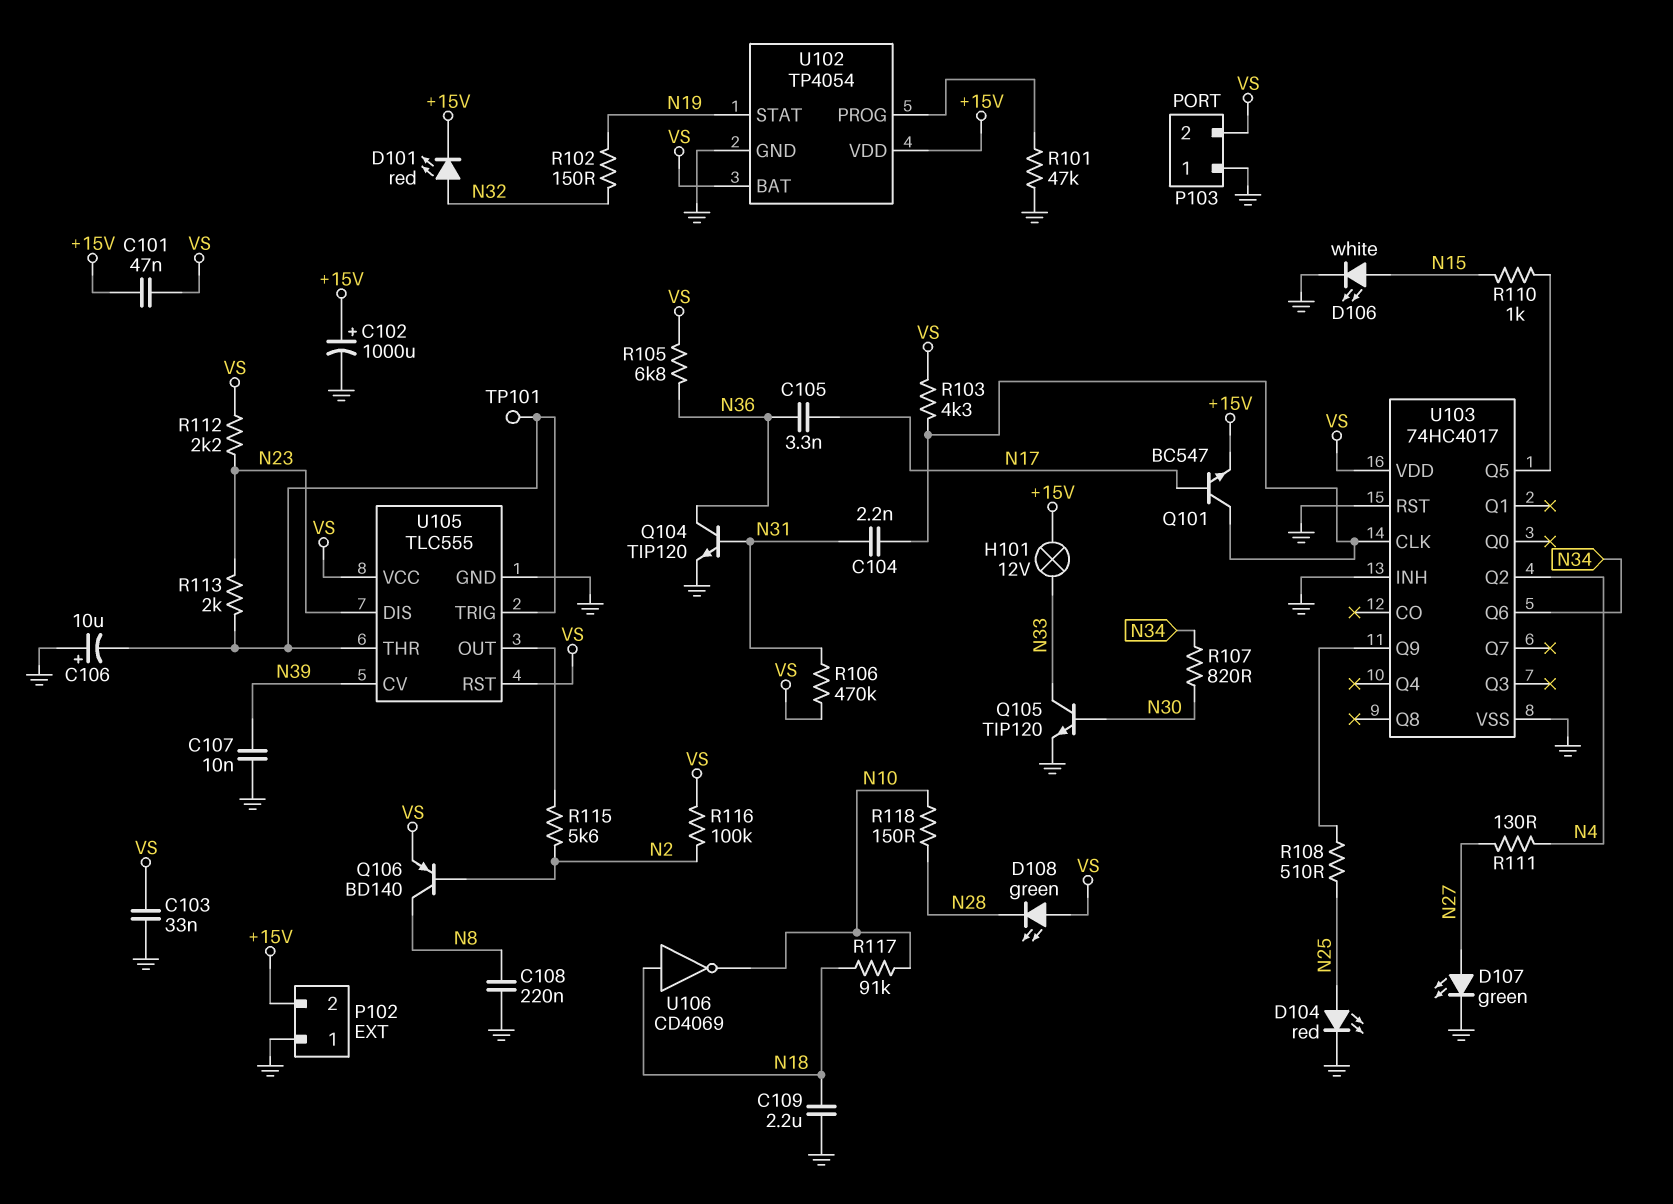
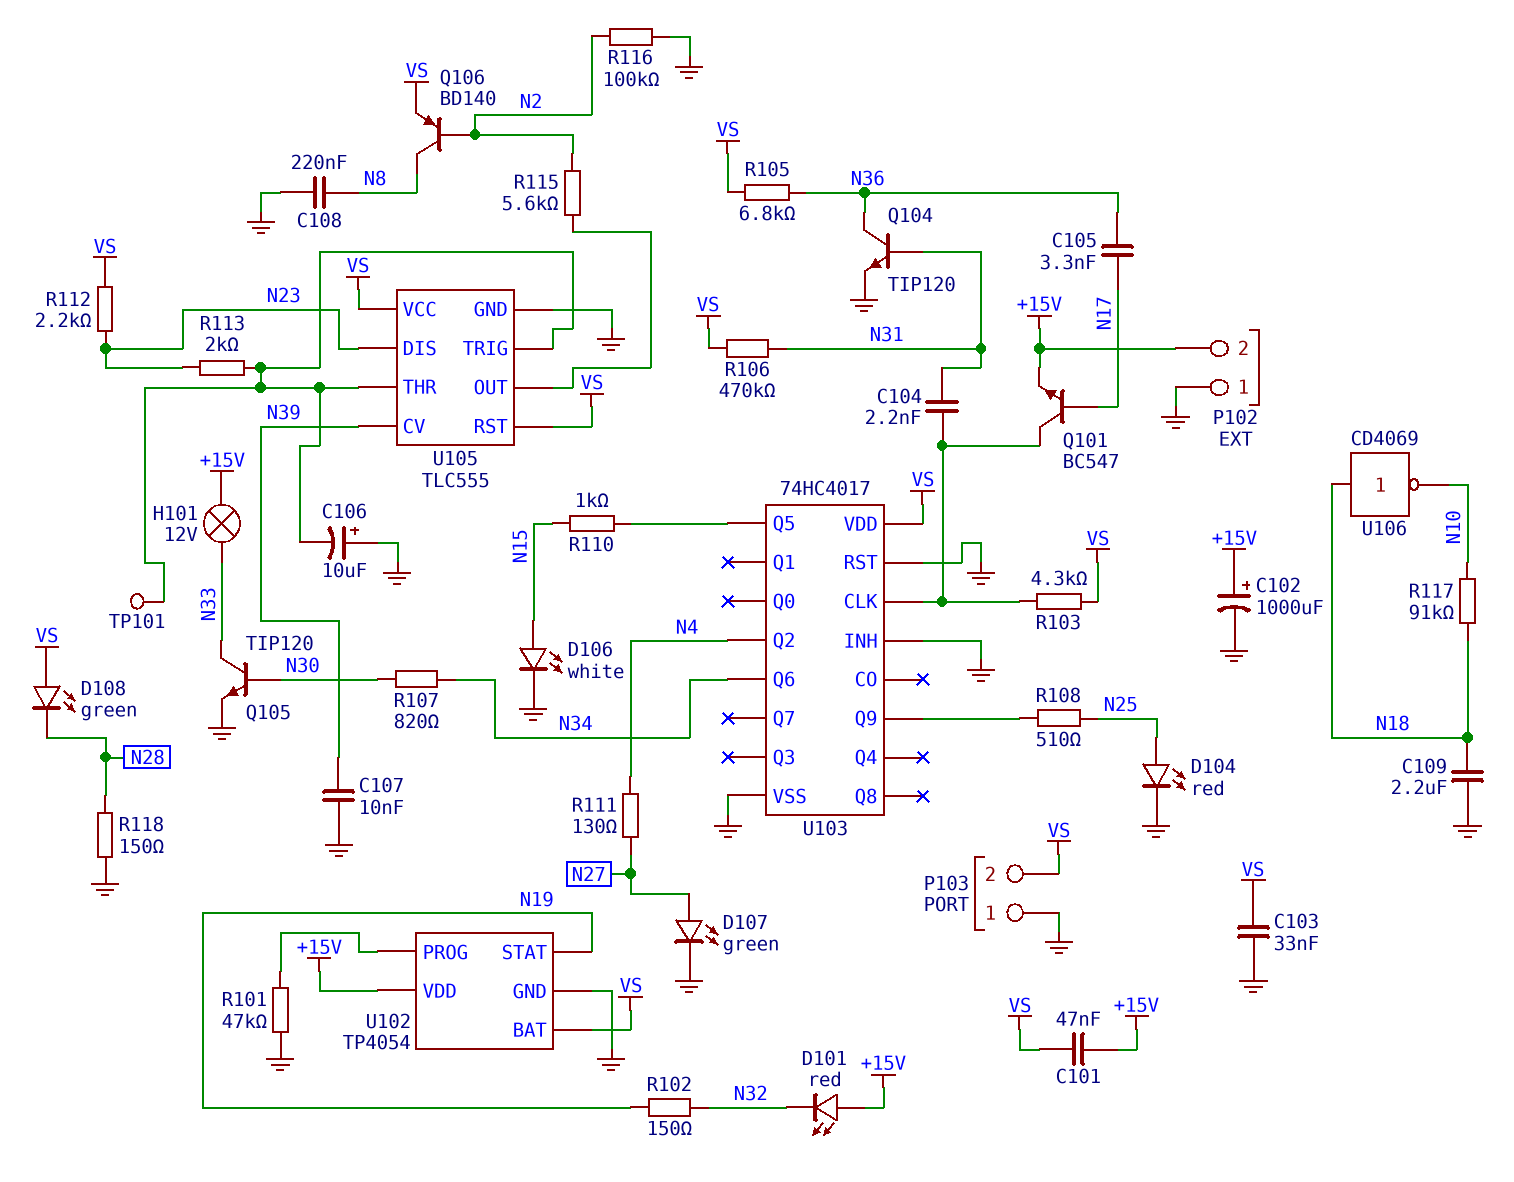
D101: LED red (A N32, K +15V) -> LED red (A +15V, K N32)
R116: 100k (N2, VS) -> 100k (GND, N2)
R118: 150 (N10, N28) -> 150 (GND, N28)

